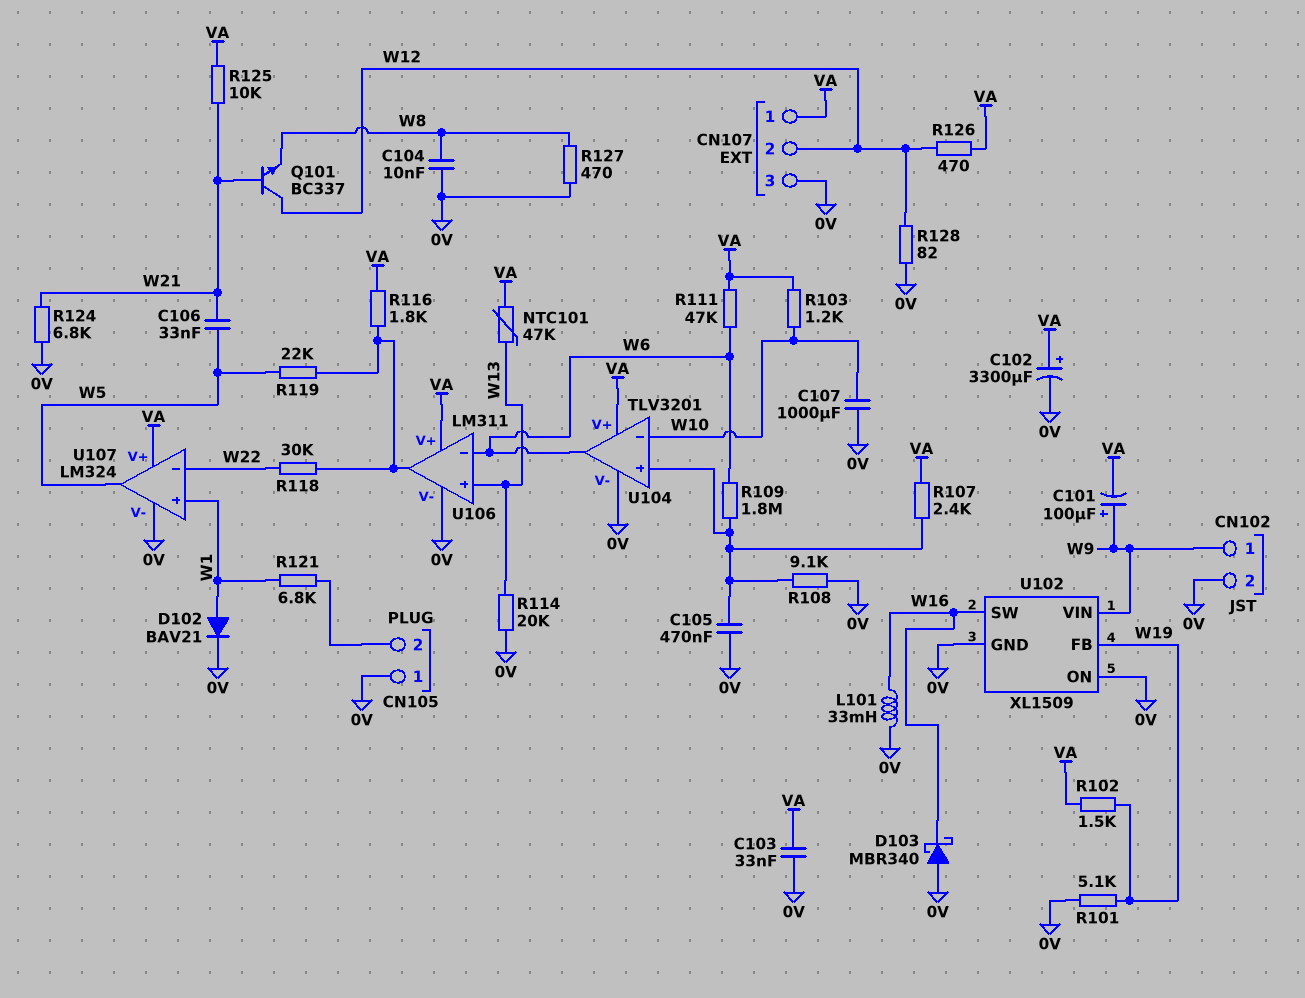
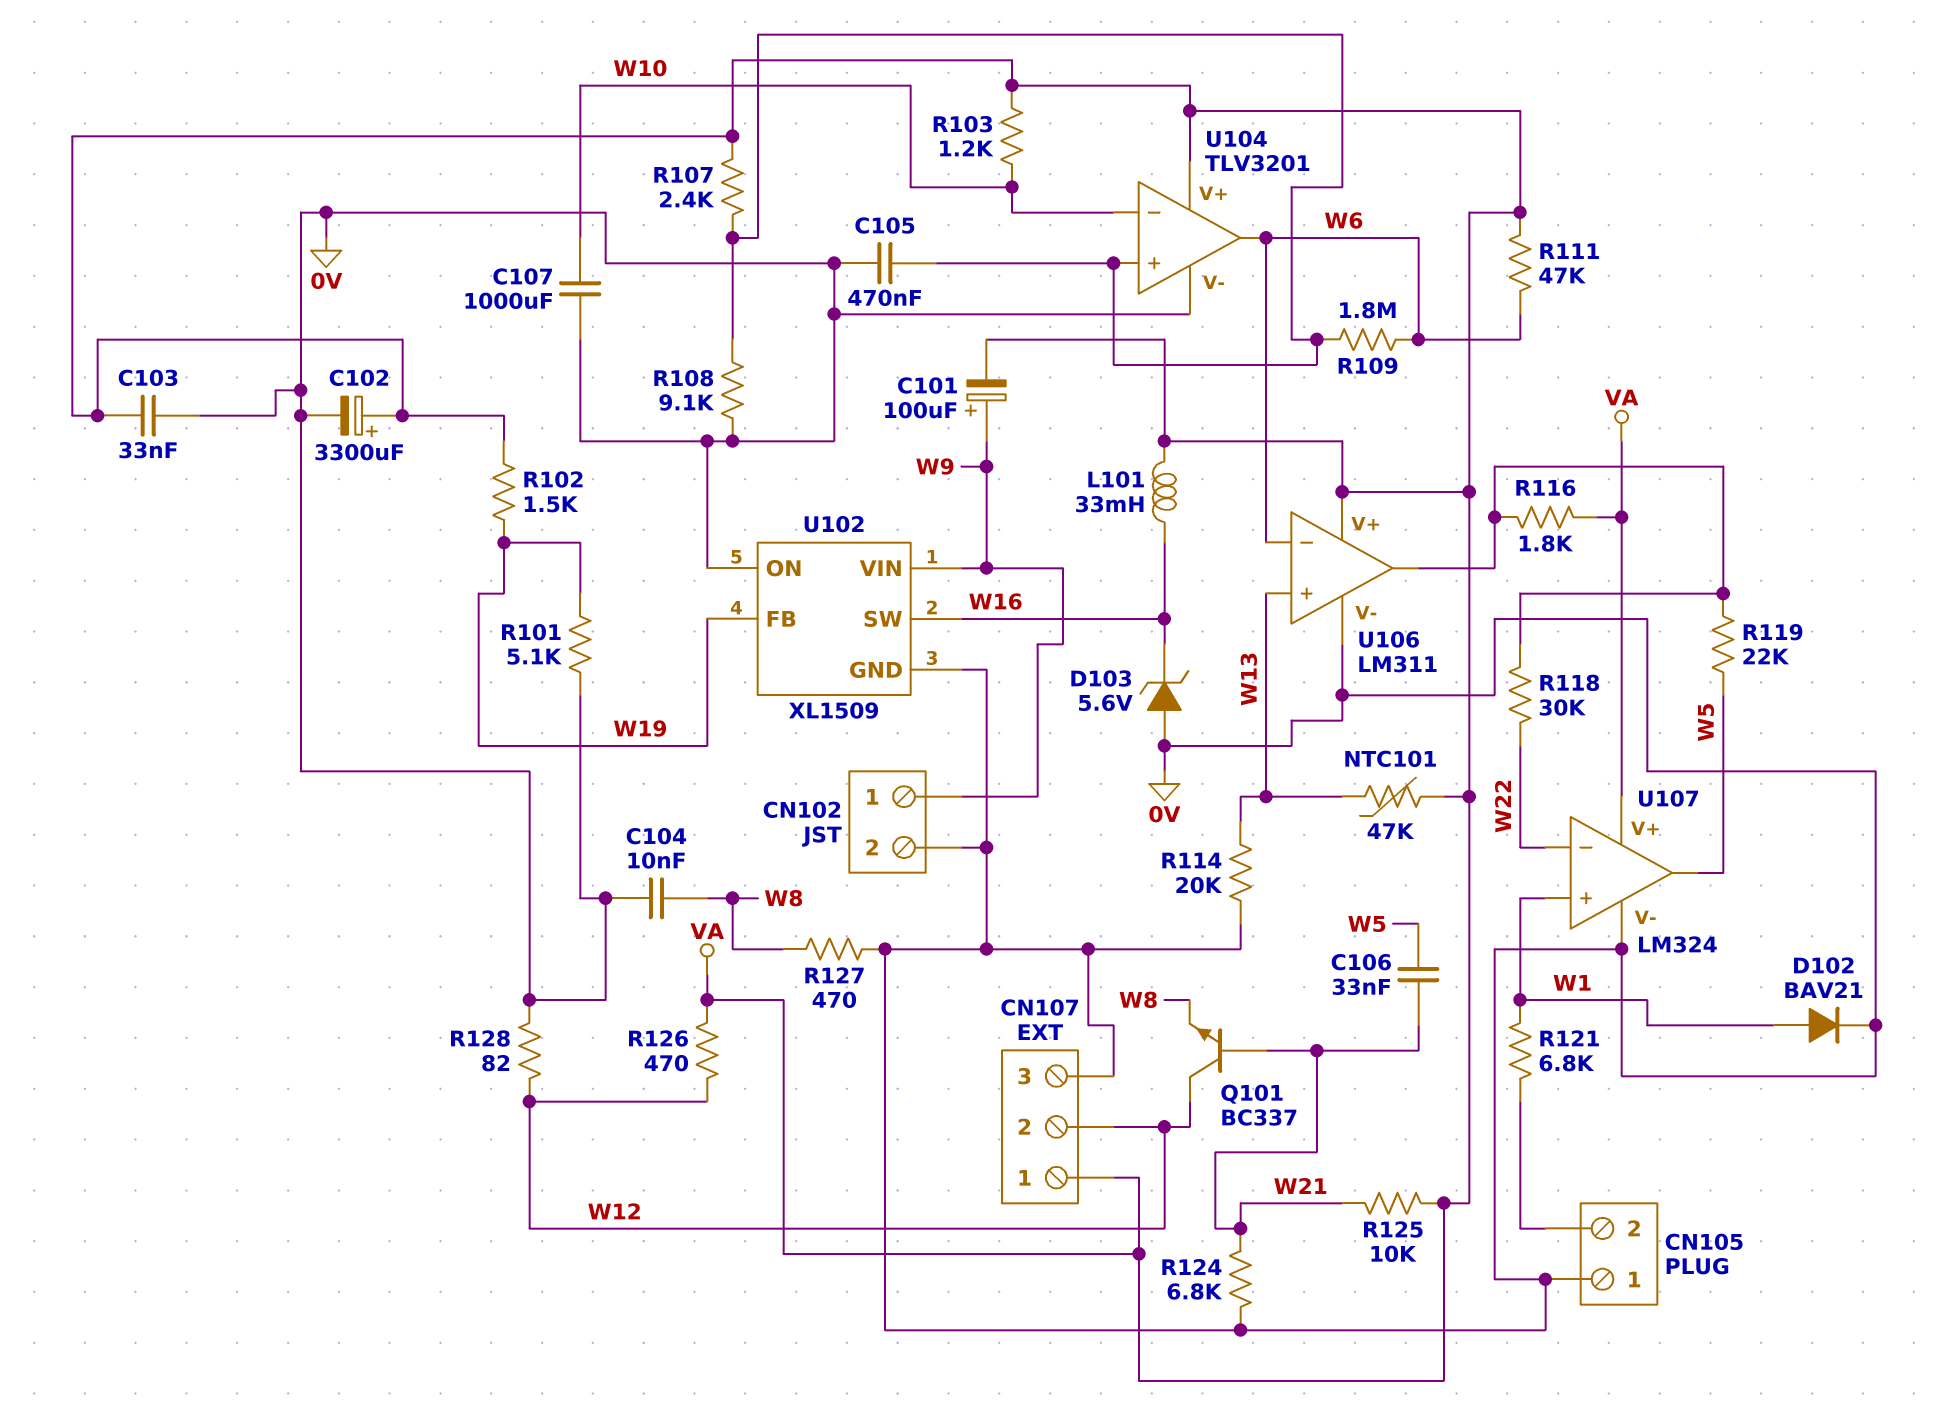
D103: schottky MBR340 (A 0V, K W16) -> zener 5.6V (A 0V, K W16)
L101: 33mH (0V, W16) -> 33mH (VA, W16)

